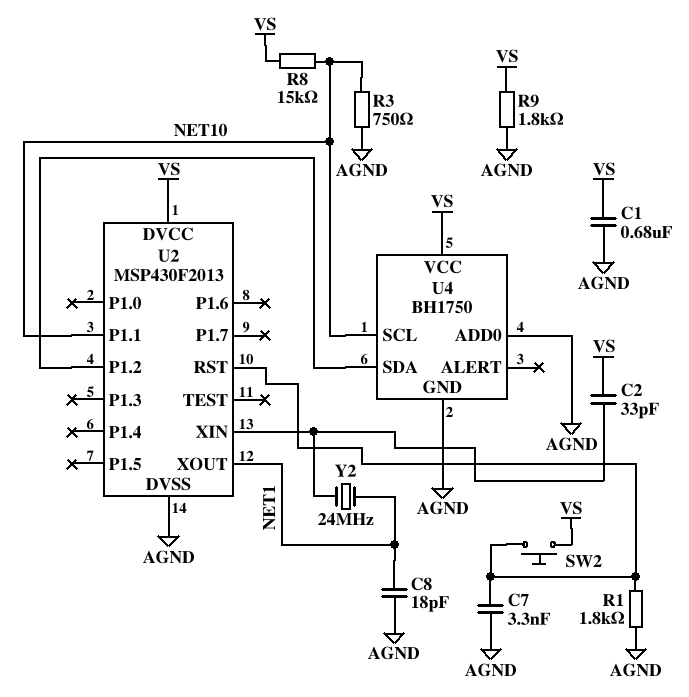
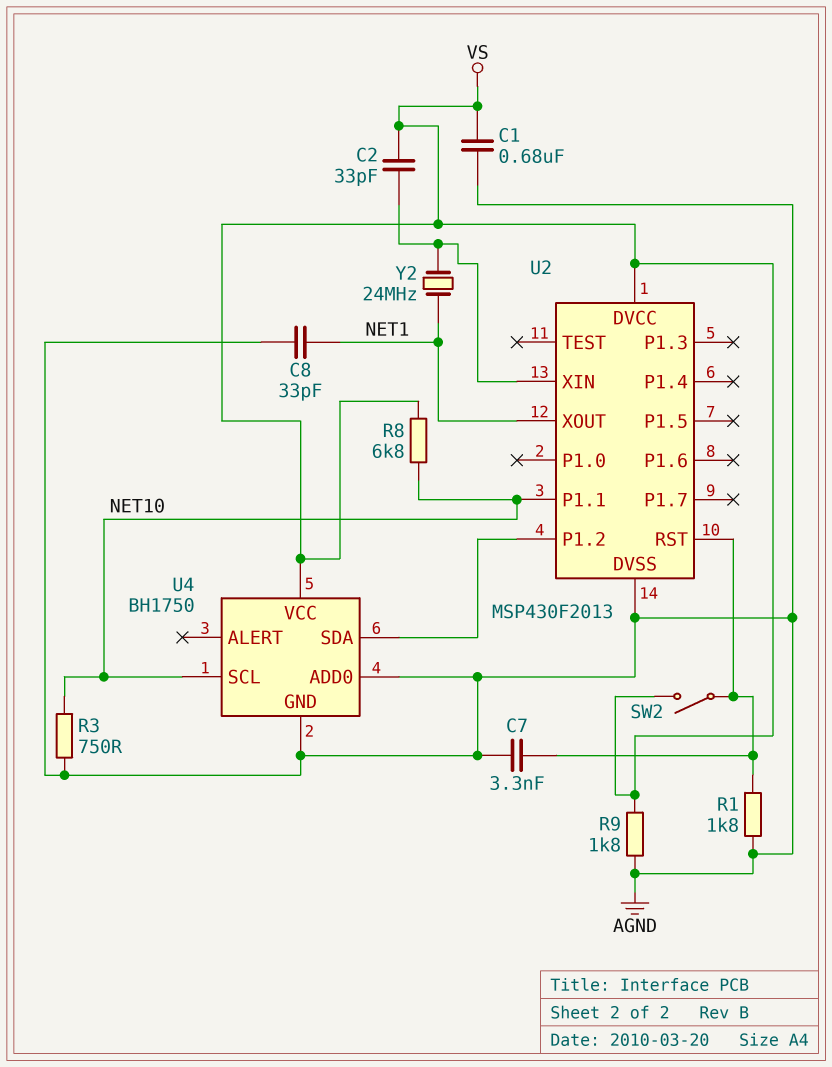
C8: 18pF (AGND, NET1) -> 33pF (AGND, NET1)
R8: 15k (NET10, VS) -> 6.8k (NET10, VS)
SW2: button (U2/RST, VS) -> switch (U2/RST, VS)

